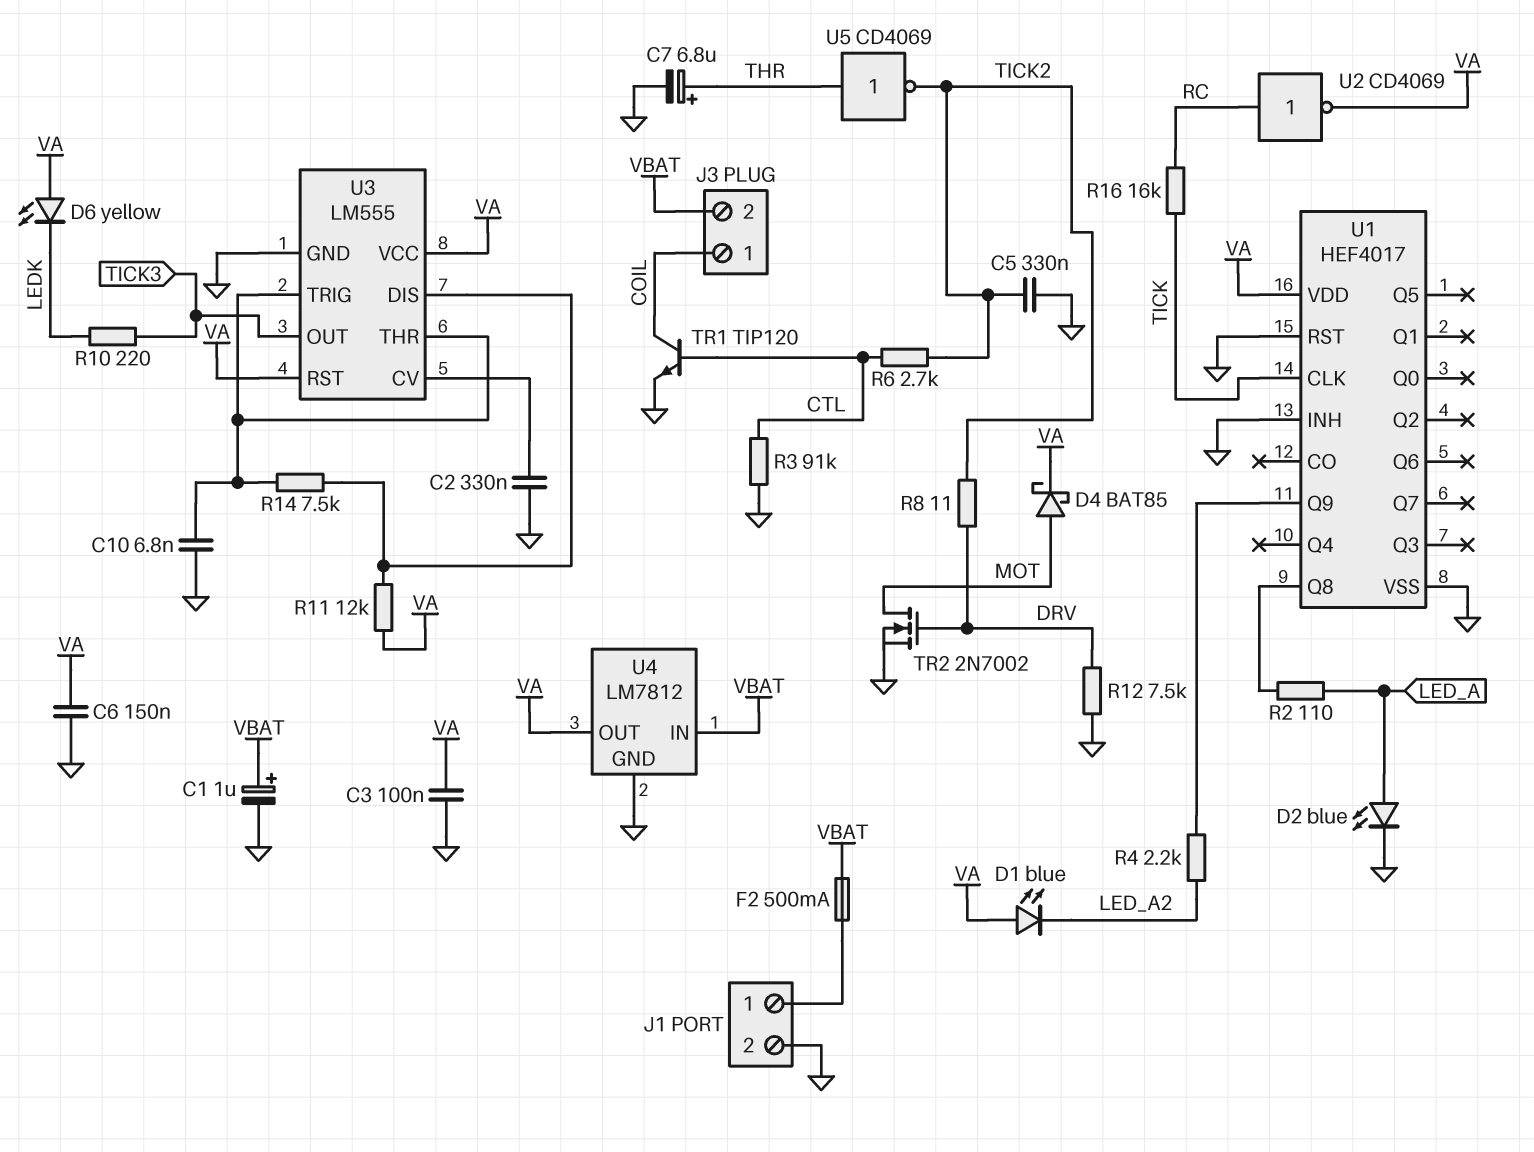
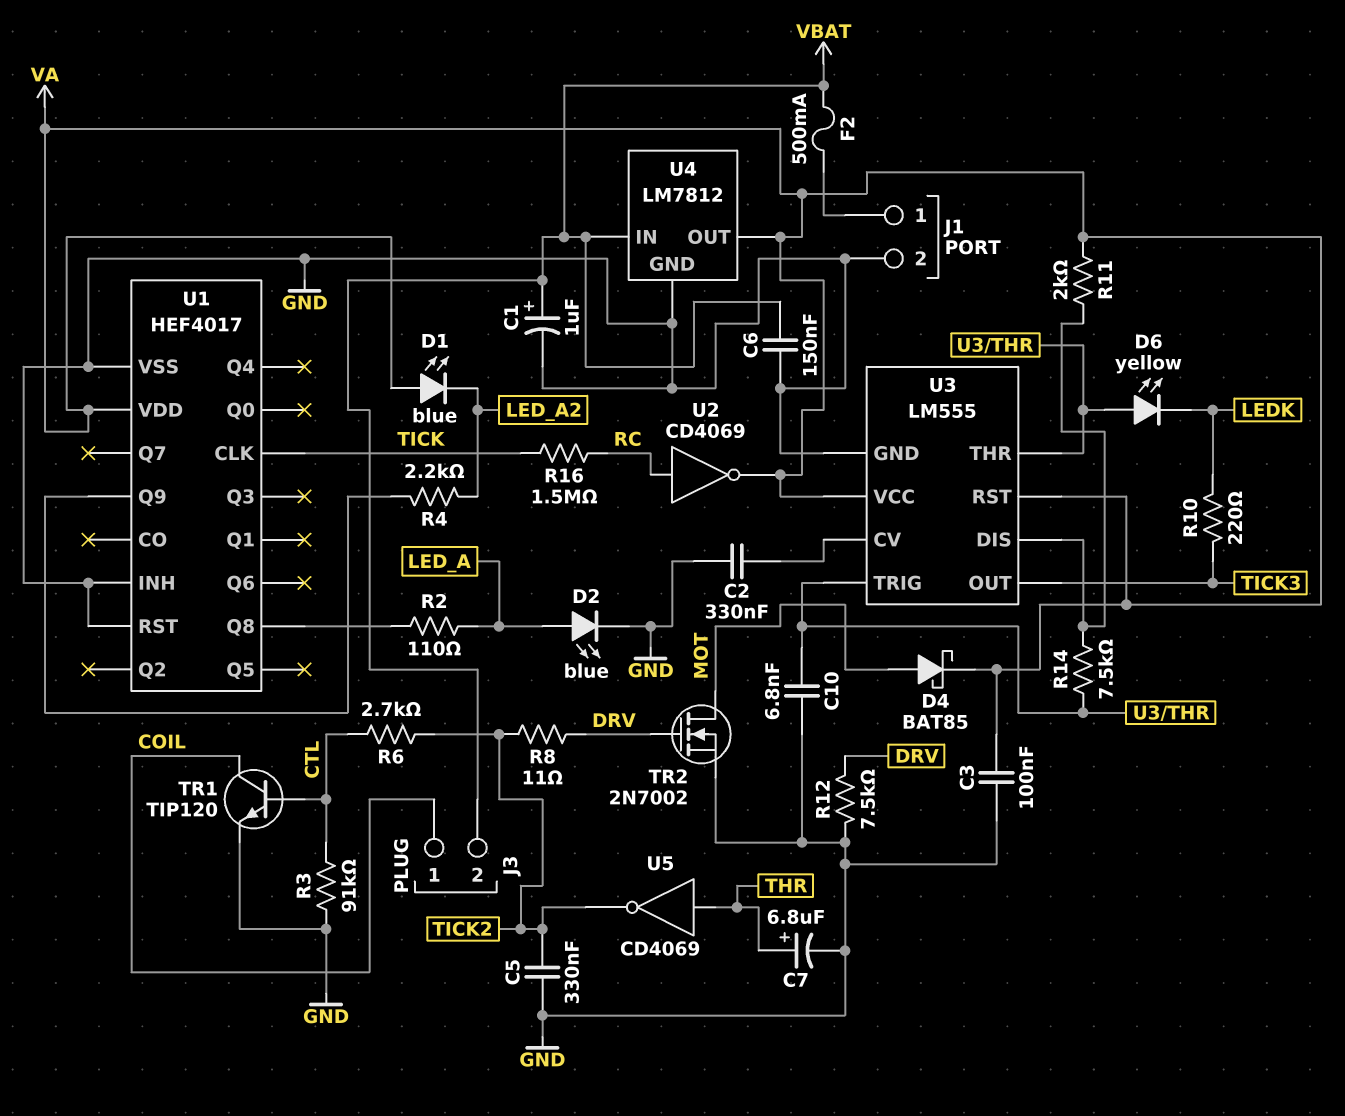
C6: 150nF (GND, VA) -> 150nF (GND, VBAT)
D6: LED yellow (A VA, K LEDK) -> LED yellow (A U3/THR, K LEDK)
R11: 12k (U3/DIS, VA) -> 2k (U3/DIS, VA)
R16: 16k (RC, TICK) -> 1.5M (RC, TICK)

